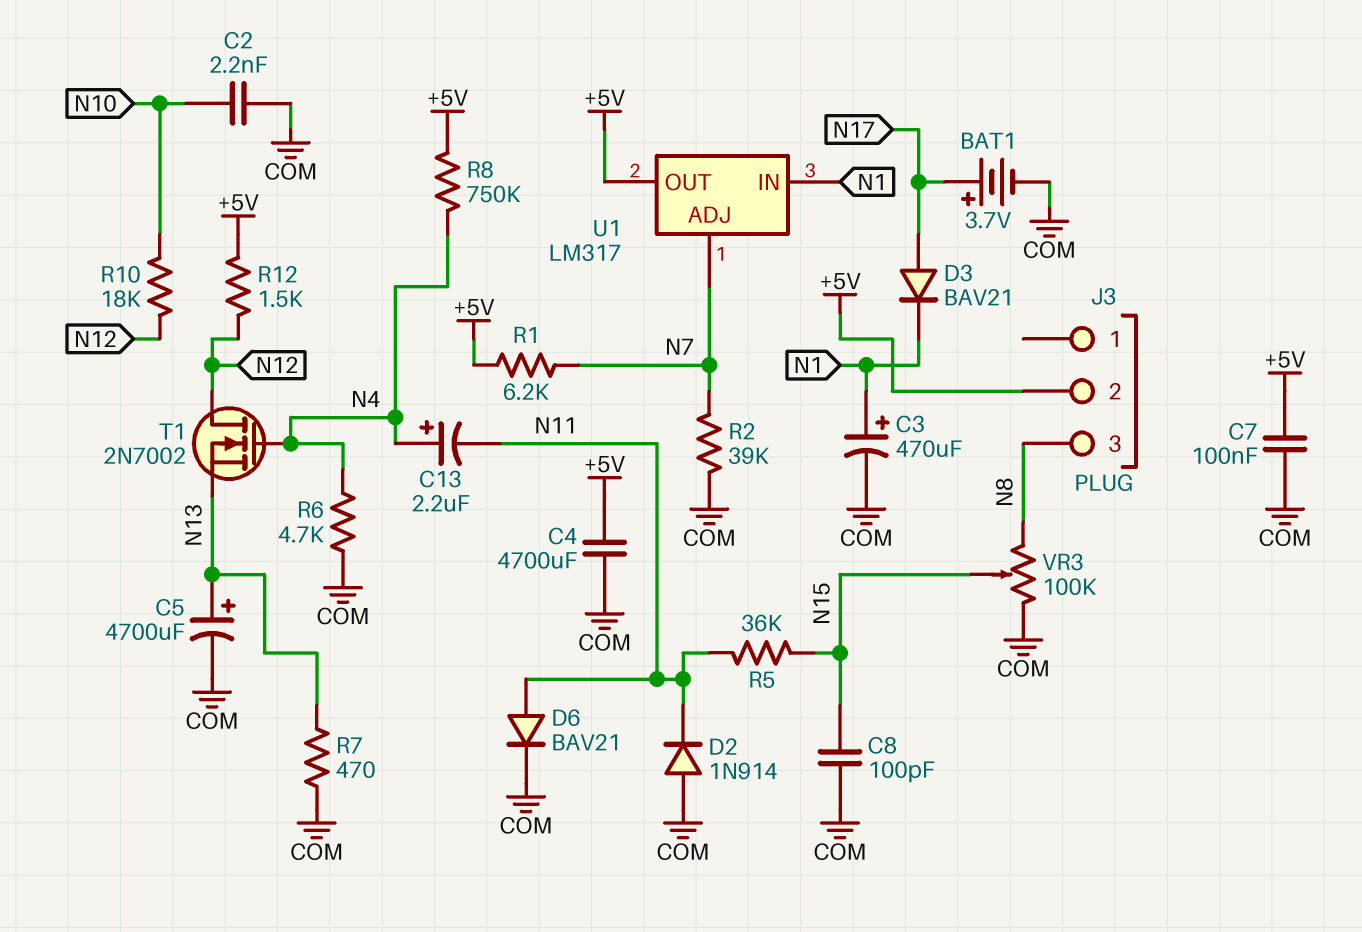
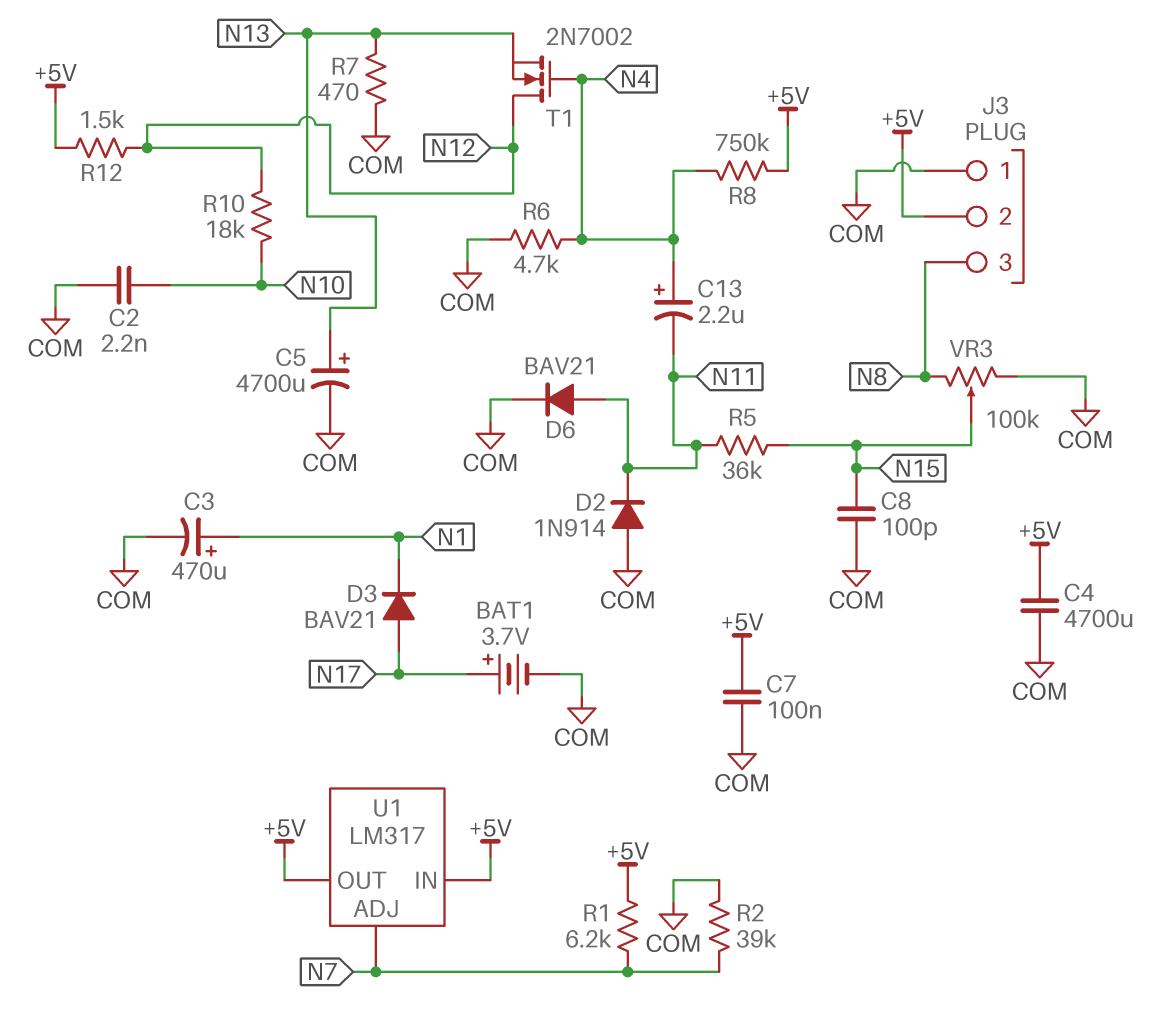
J3 pin 1: none -> COM
U1 pin IN: N1 -> +5V

